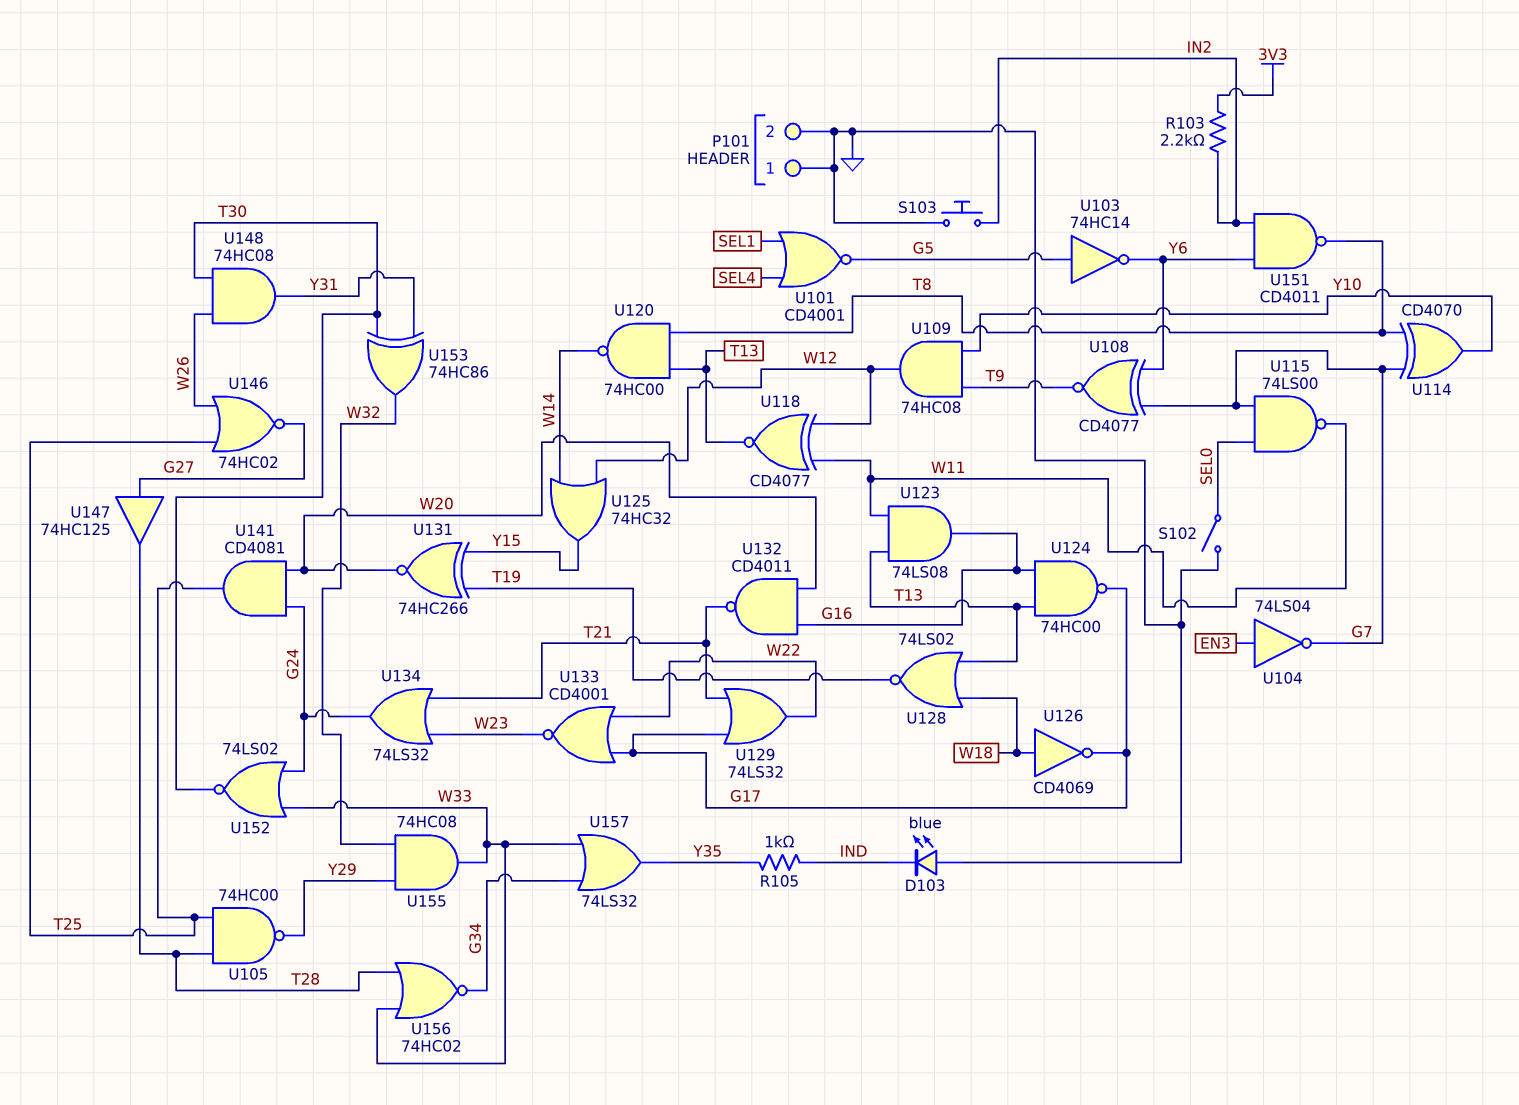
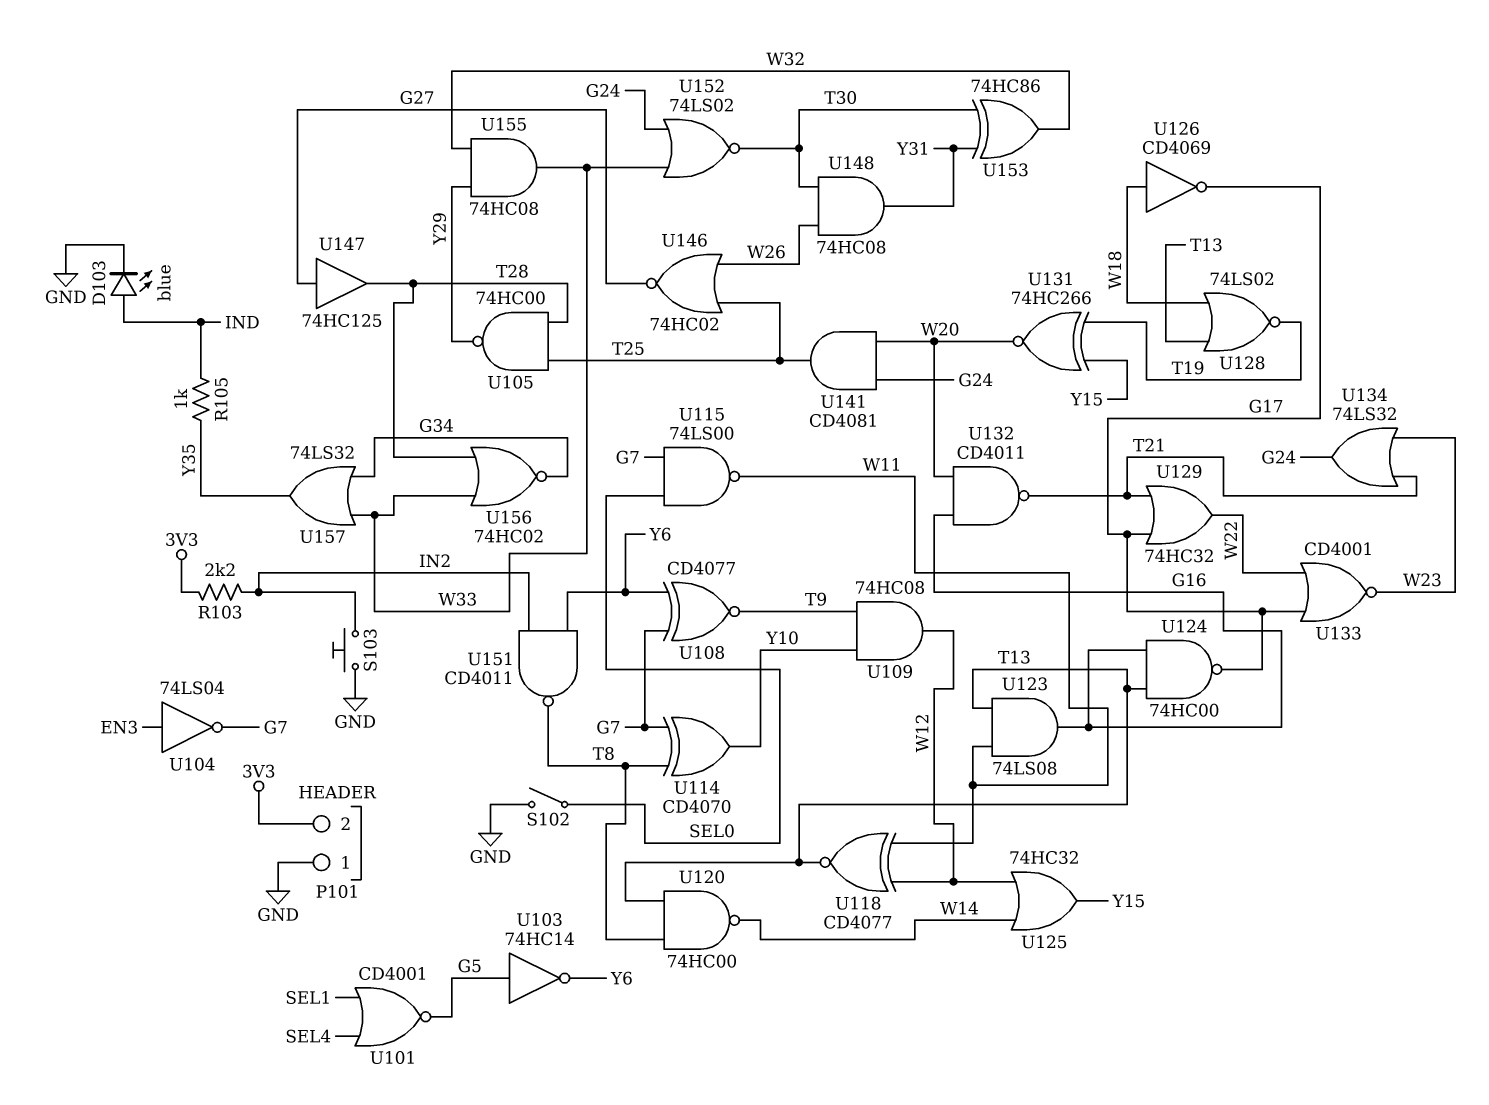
D103: LED blue (A GND, K IND) -> LED blue (A IND, K GND)
P101 pin 2: GND -> 3V3
U129: OR 74LS32 (in G17, in T21, out W22) -> OR 74HC32 (in G17, in T21, out W22)

